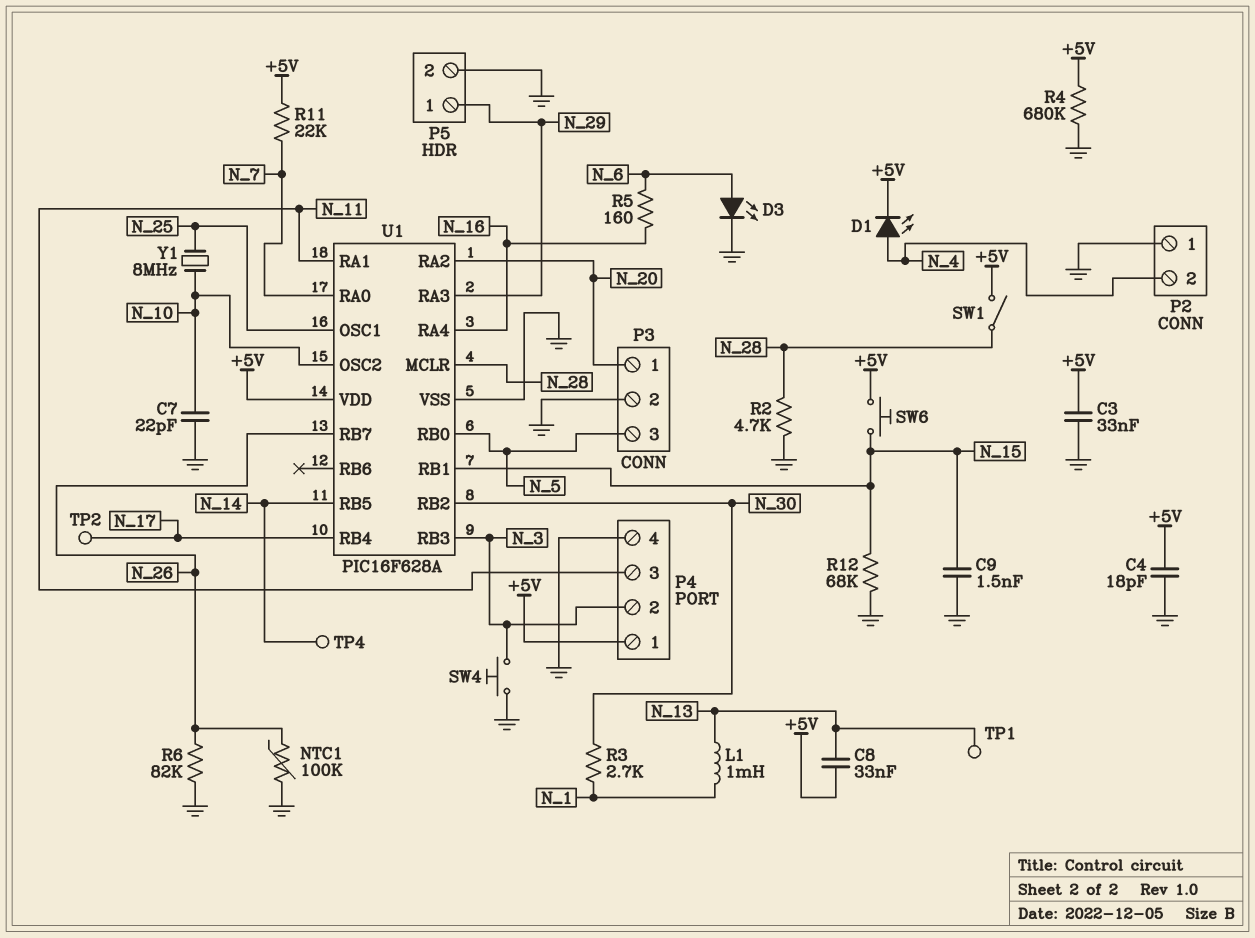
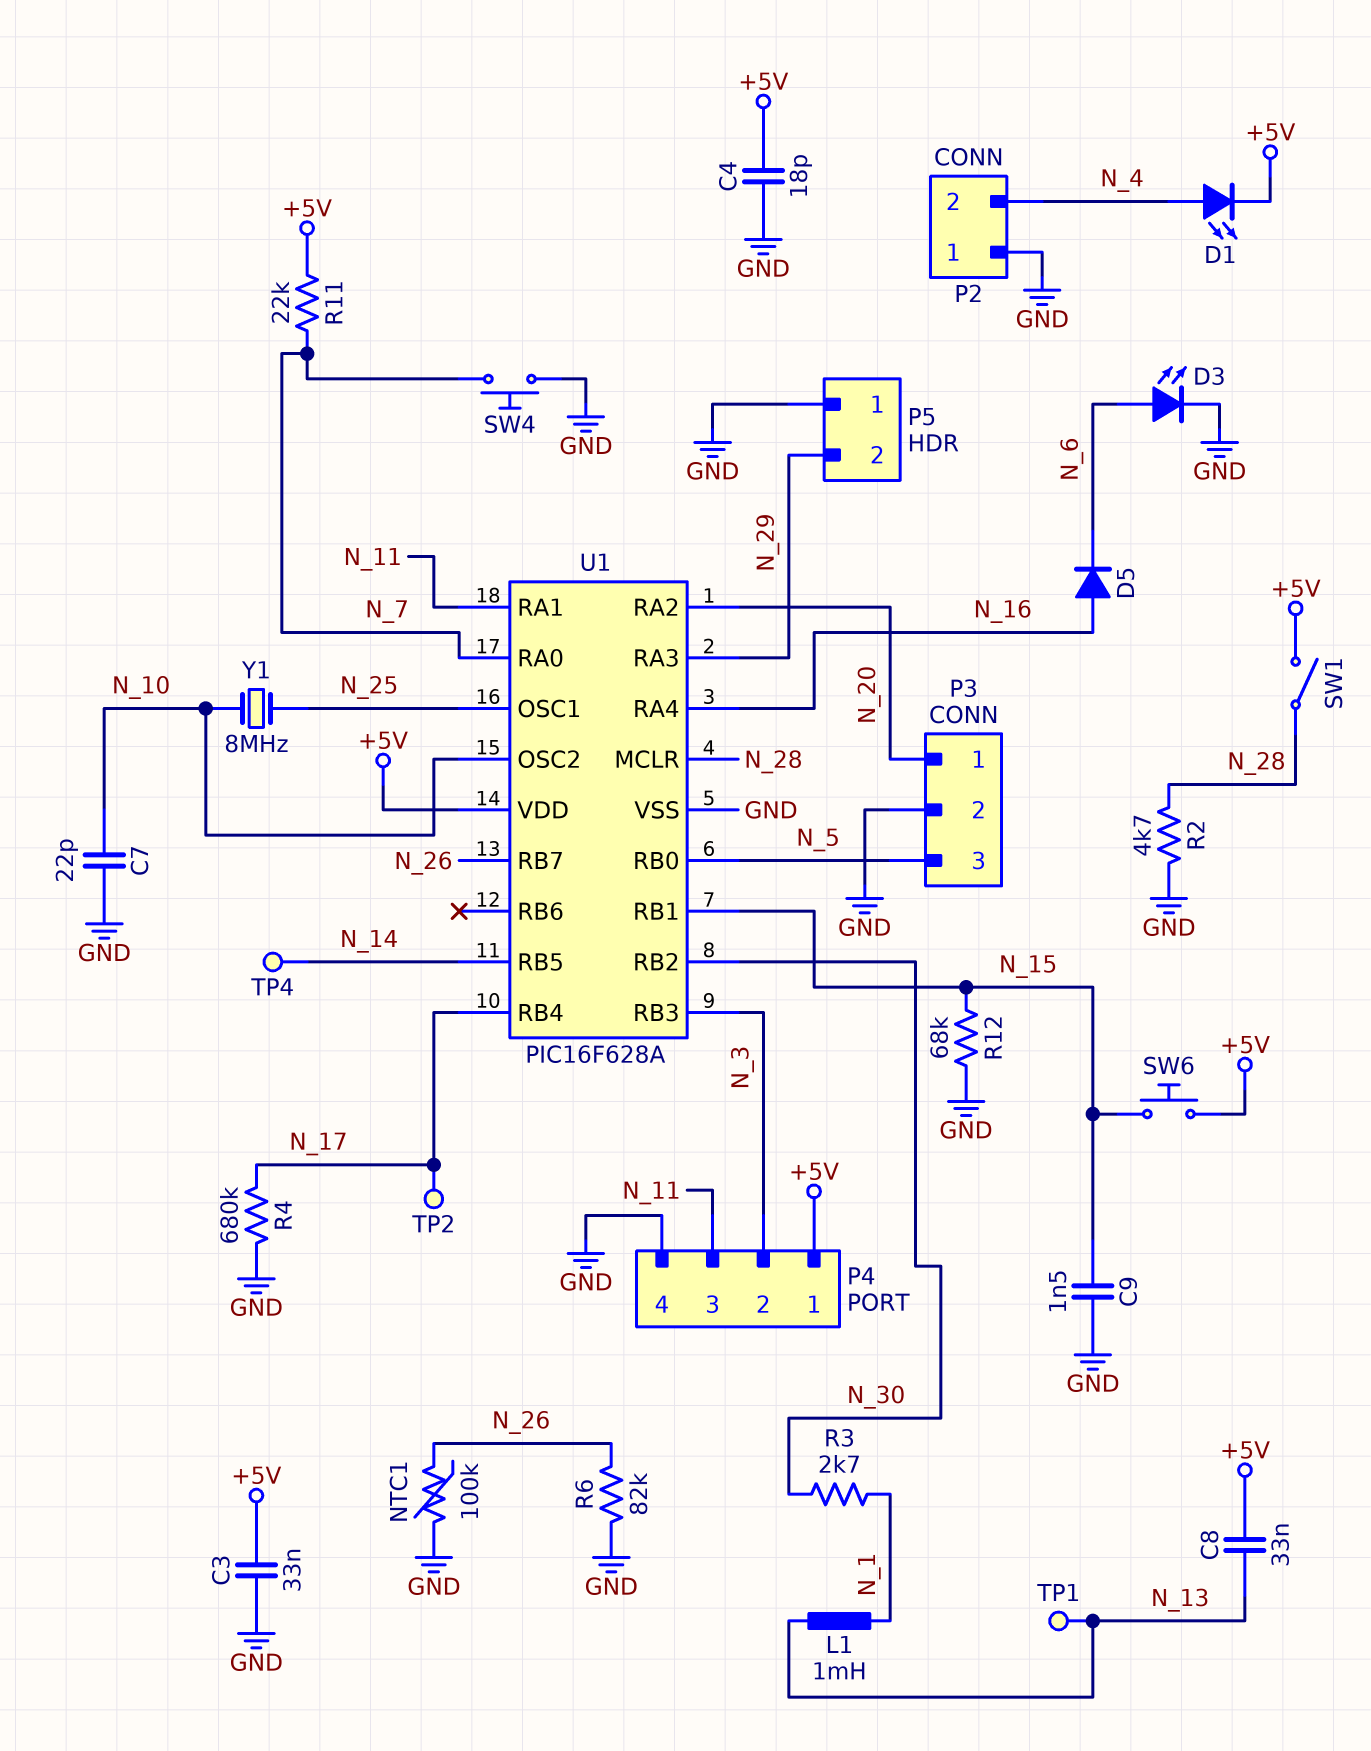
D5: none -> diode (A N_16, K N_6)
P5 pin 1: N_29 -> GND
P5 pin 2: GND -> N_29
R4: 680k (+5V, GND) -> 680k (GND, N_17)
R5: 160 (N_6, N_16) -> none
SW4: button (GND, N_3) -> button (GND, N_7)

